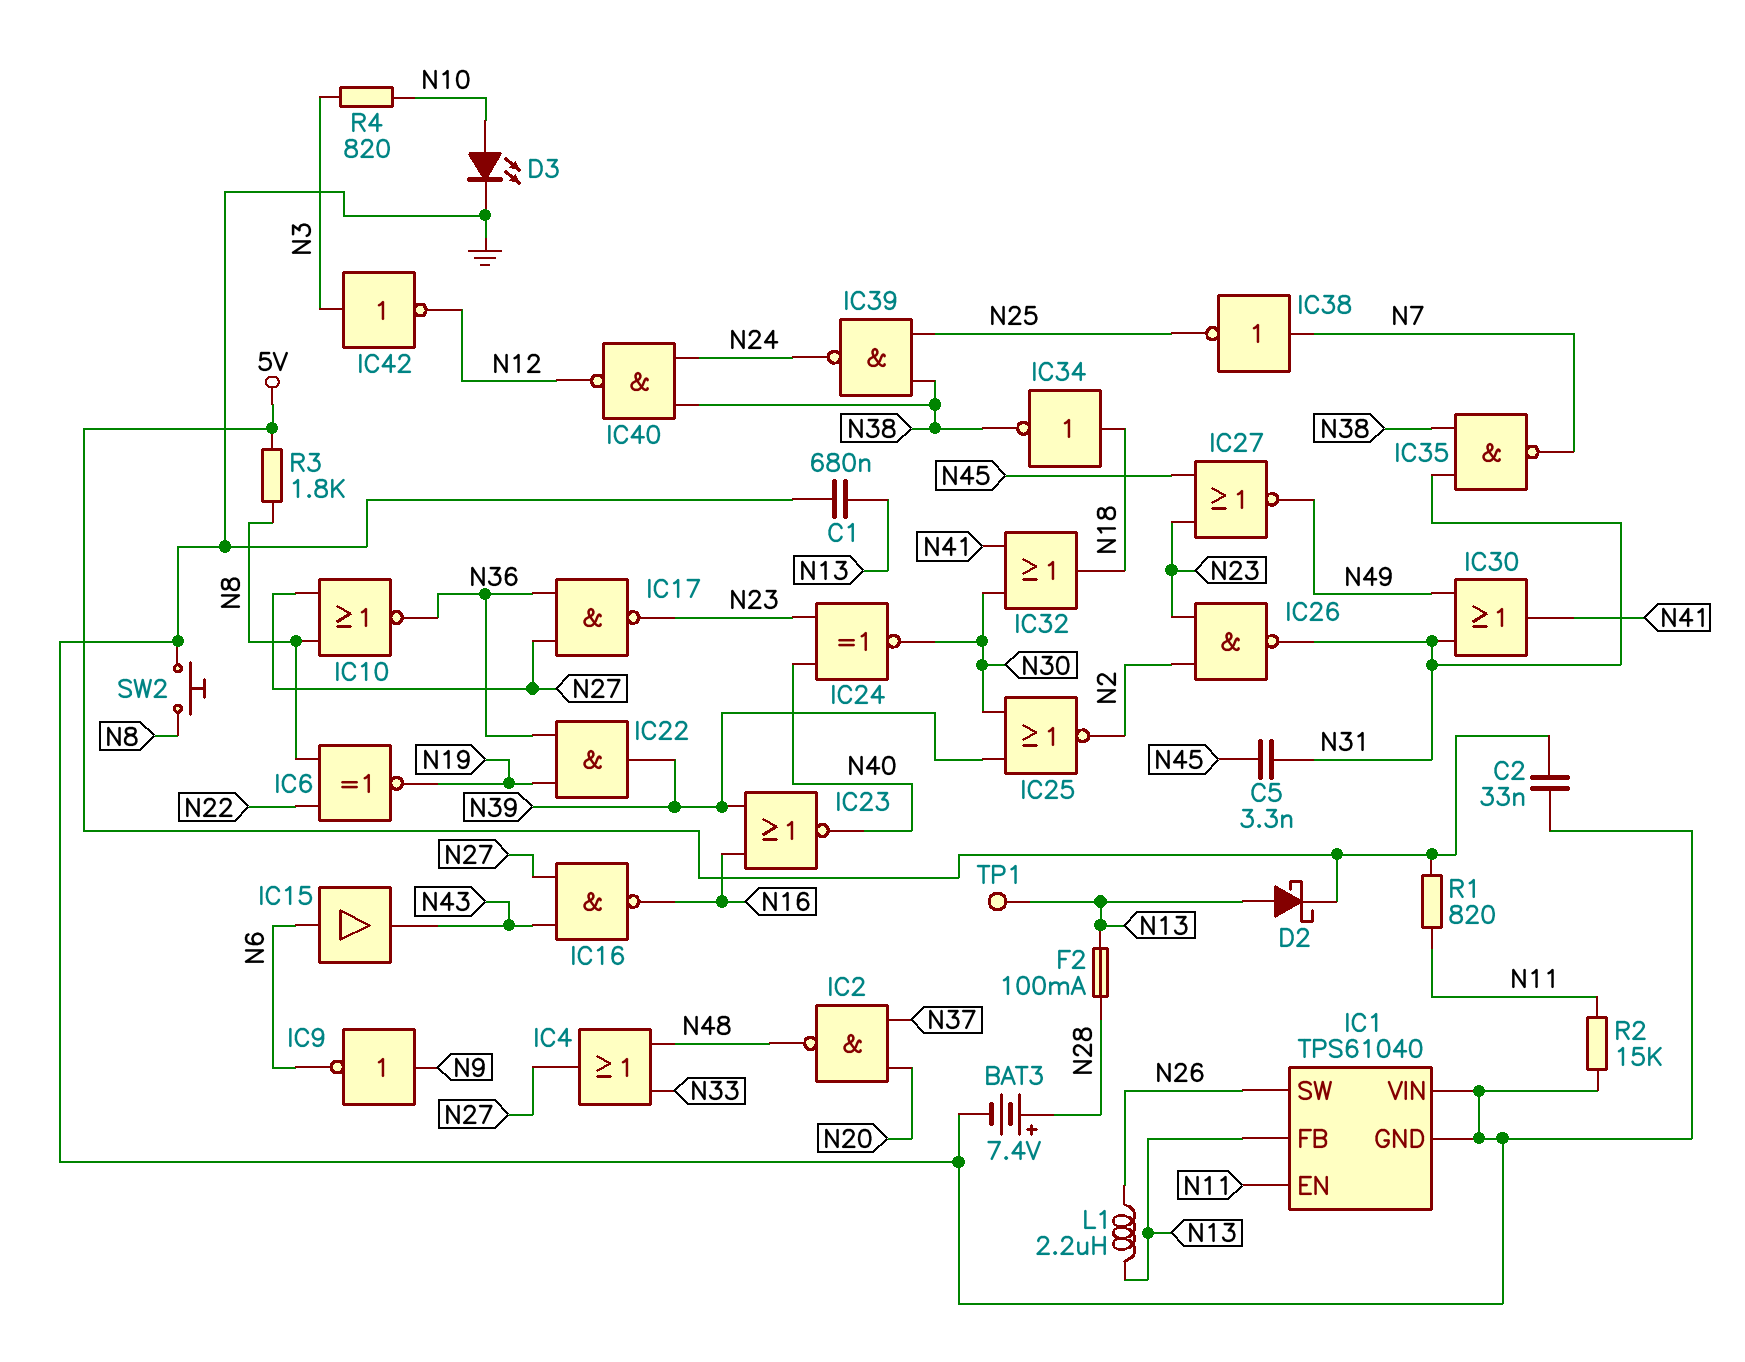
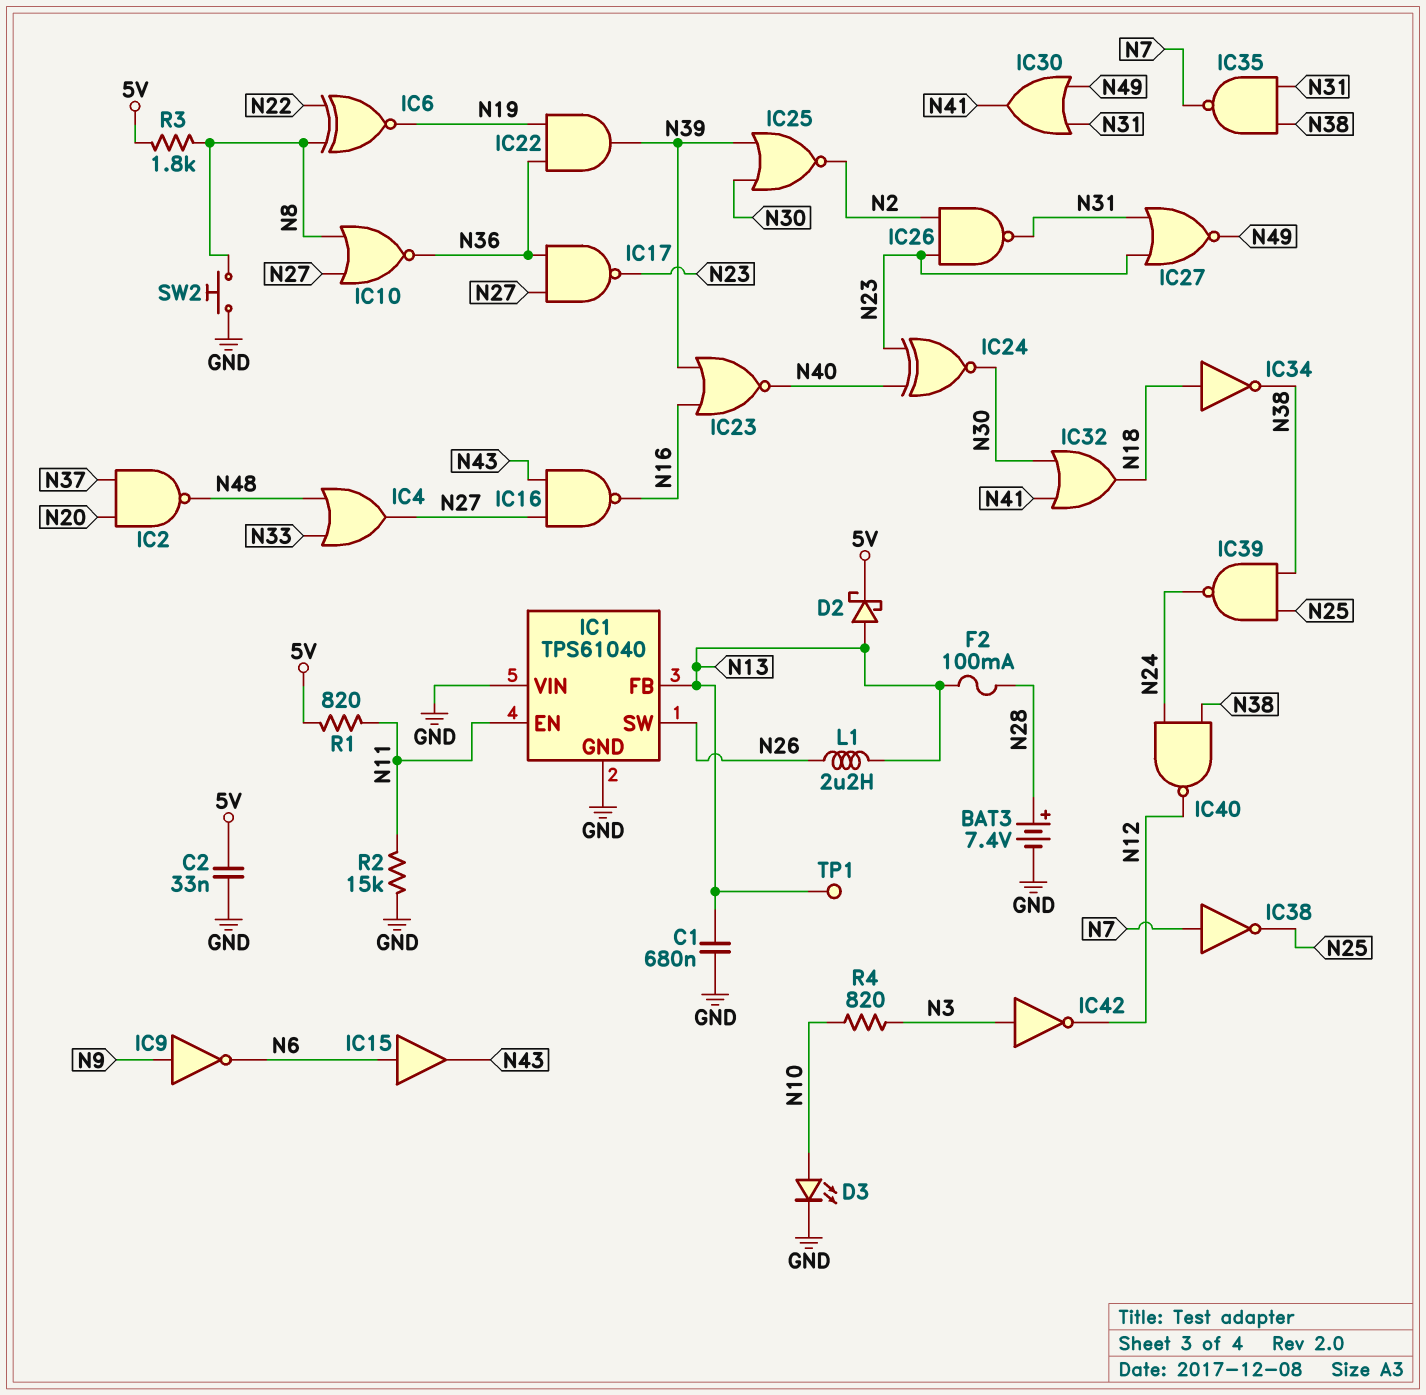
C5: 3.3nF (N31, N45) -> none
IC27: NOR (in N23, in N45, out N49) -> NOR (in N23, in N31, out N49)

